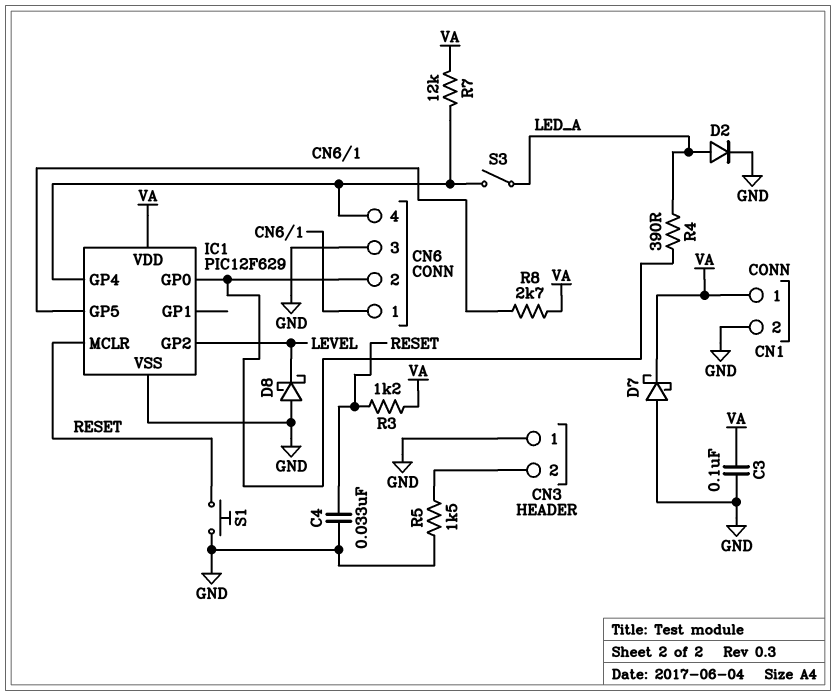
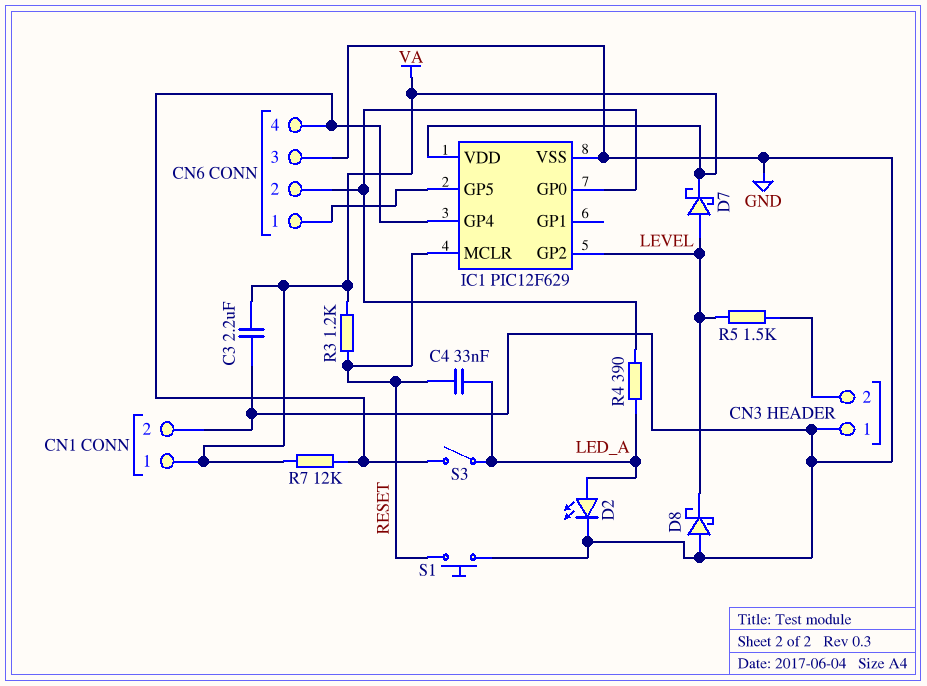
C3: 100nF (GND, VA) -> 2.2uF (GND, VA)
C4: 33nF (GND, RESET) -> 33nF (LED_A, RESET)
D2: diode (A LED_A, K GND) -> LED (A LED_A, K GND)
D7: schottky (A GND, K VA) -> schottky (A LEVEL, K VA)
R5: 1.5k (CN3/2, GND) -> 1.5k (CN3/2, LEVEL)
R8: 2.7k (CN6/1, VA) -> none

